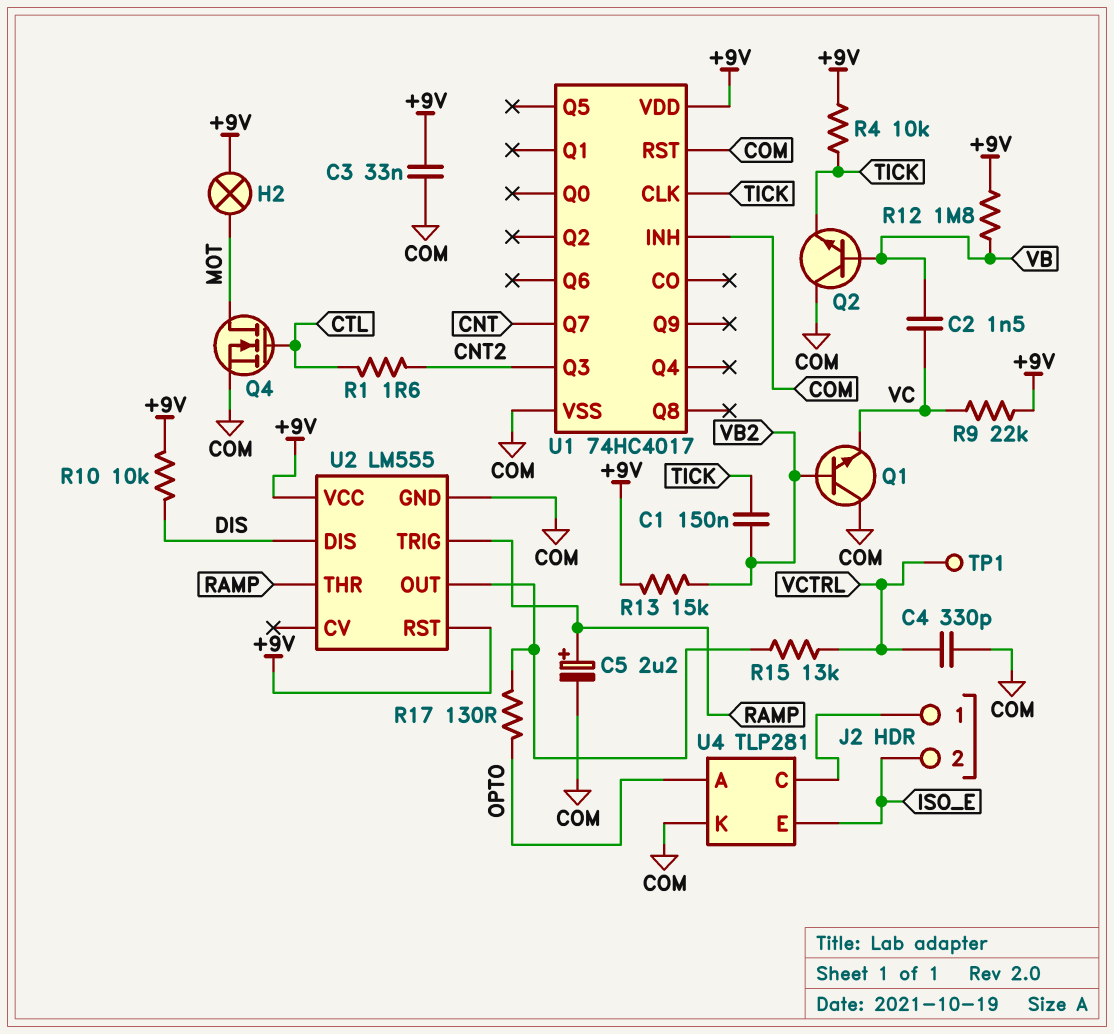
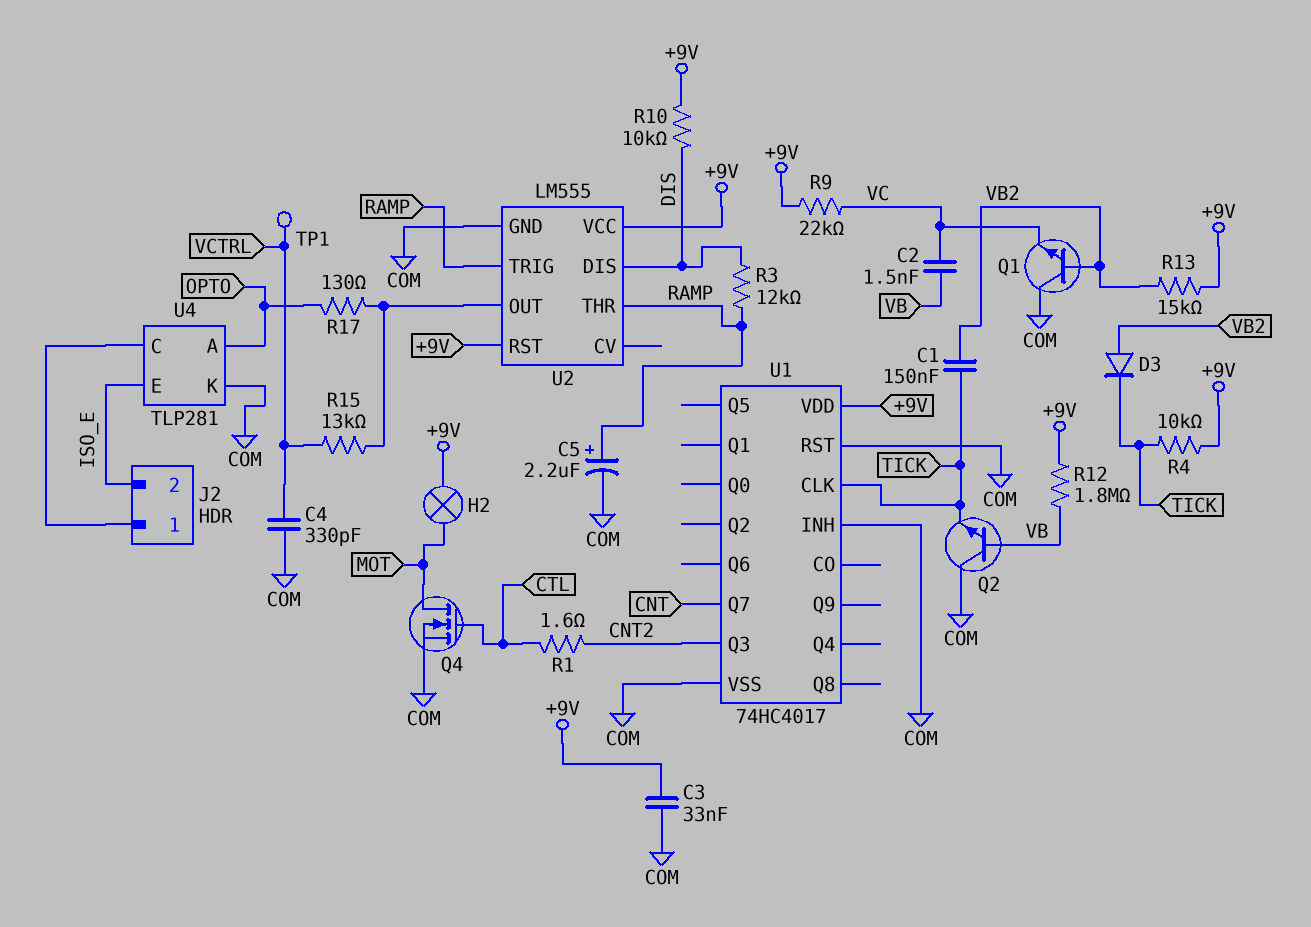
D3: none -> diode (A VB2, K TICK)
R3: none -> 12k (DIS, RAMP)

